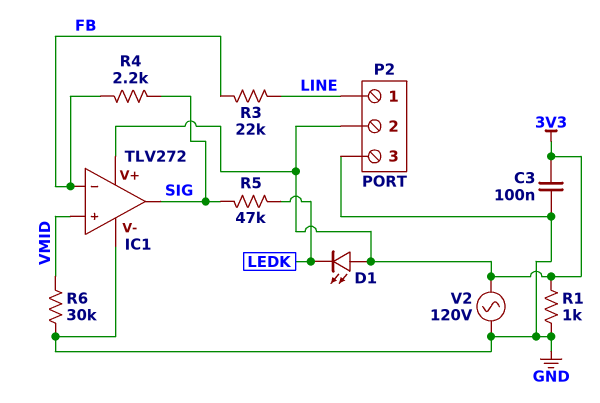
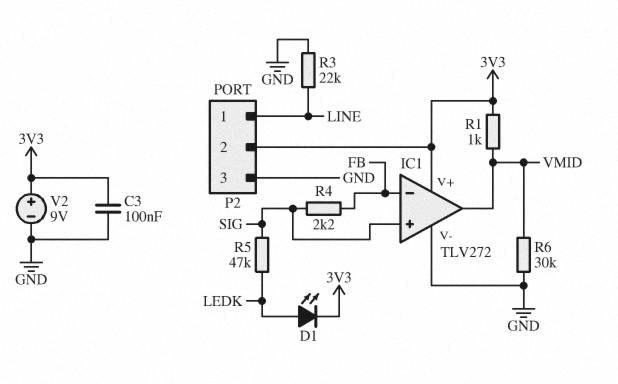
D1: LED (A 3V3, K LEDK) -> LED (A LEDK, K 3V3)
IC1 pin in+: VMID -> SIG
IC1 pin out: SIG -> VMID
R1: 1k (3V3, GND) -> 1k (3V3, VMID)
R3: 22k (FB, LINE) -> 22k (GND, LINE)
V2: AC 120V (3V3, GND) -> 9V (plus 3V3, minus GND)

